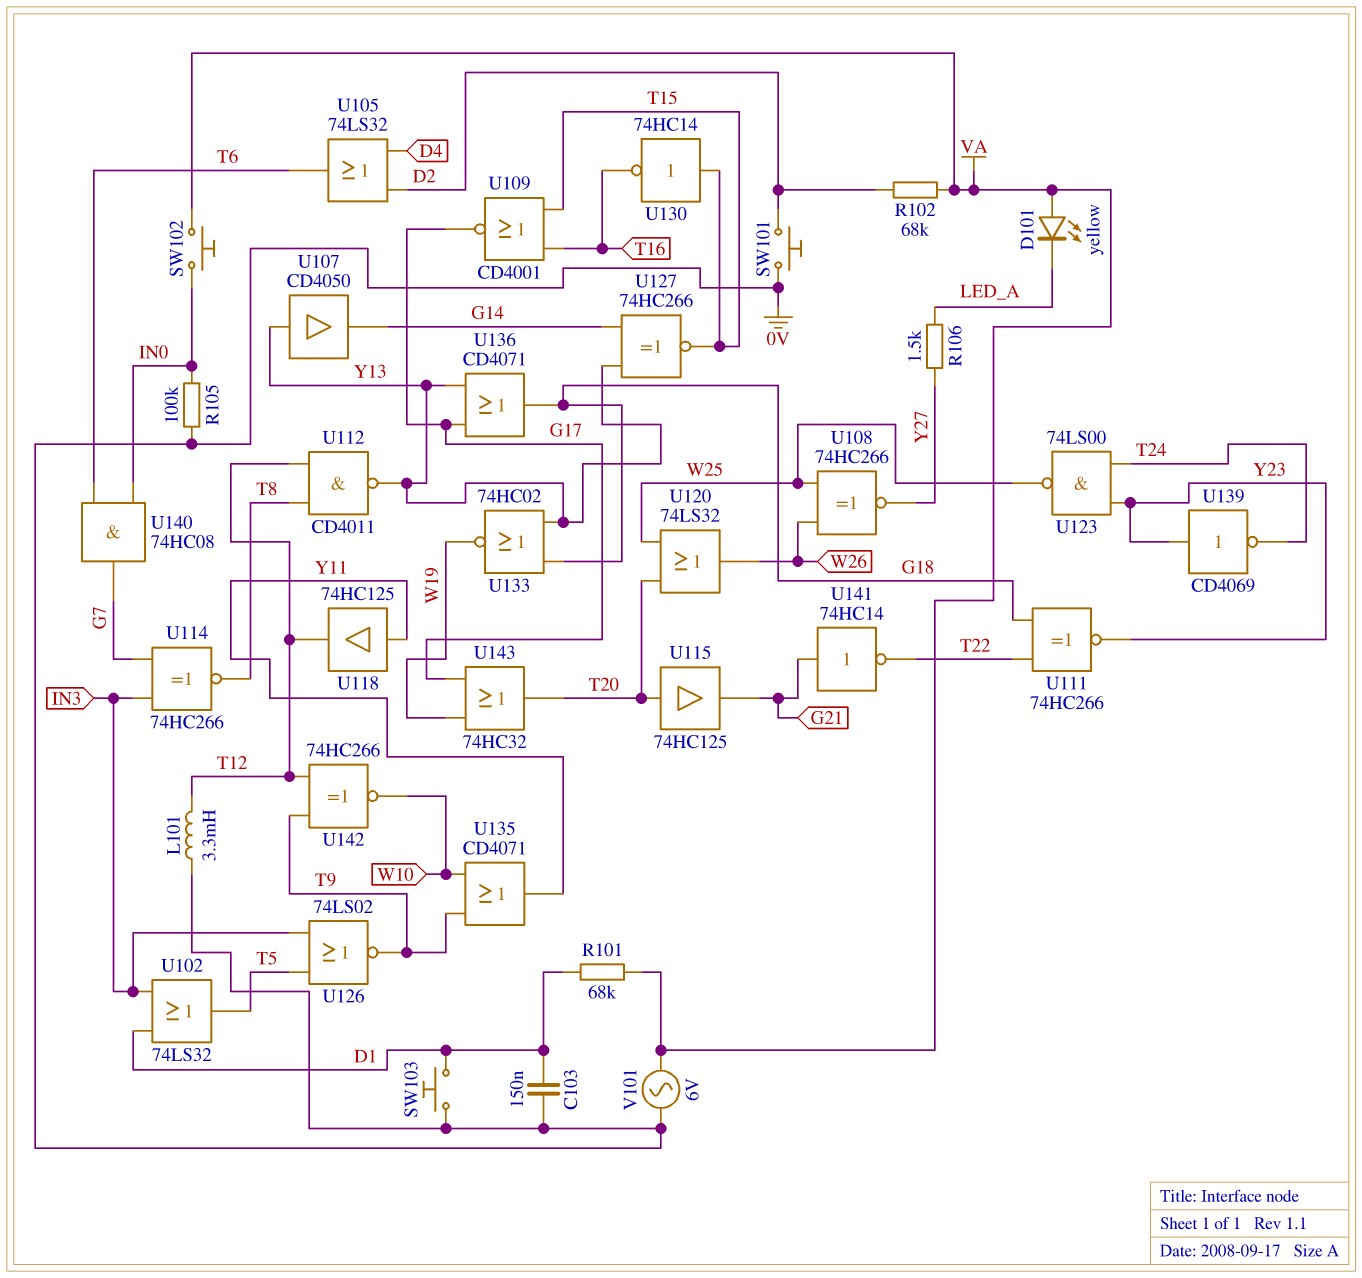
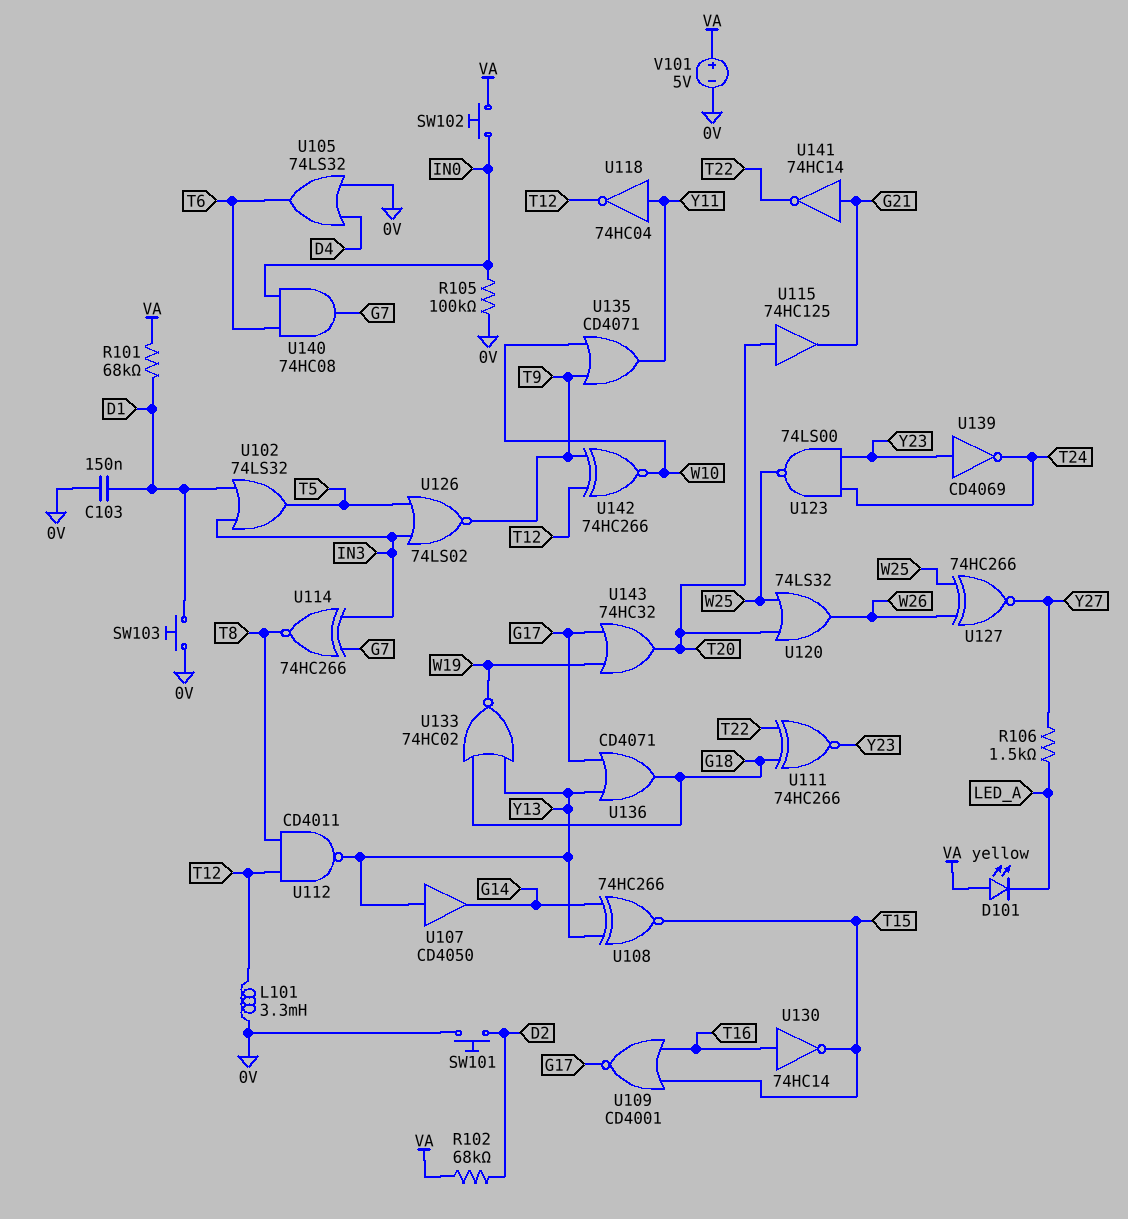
U105: OR 74LS32 (in D2, in D4, out T6) -> OR 74LS32 (in 0V, in D4, out T6)
U108: XNOR 74HC266 (in W25, in W26, out Y27) -> XNOR 74HC266 (in G14, in Y13, out T15)
U118: buffer 74HC125 (in Y11, out T12) -> NOT 74HC04 (in Y11, out T12)
U127: XNOR 74HC266 (in G14, in Y13, out T15) -> XNOR 74HC266 (in W25, in W26, out Y27)
U130: NOT 74HC14 (in T15, out T16) -> NOT 74HC14 (in T16, out T15)
V101: AC 6V (0V, VA) -> 5V (plus VA, minus 0V)

